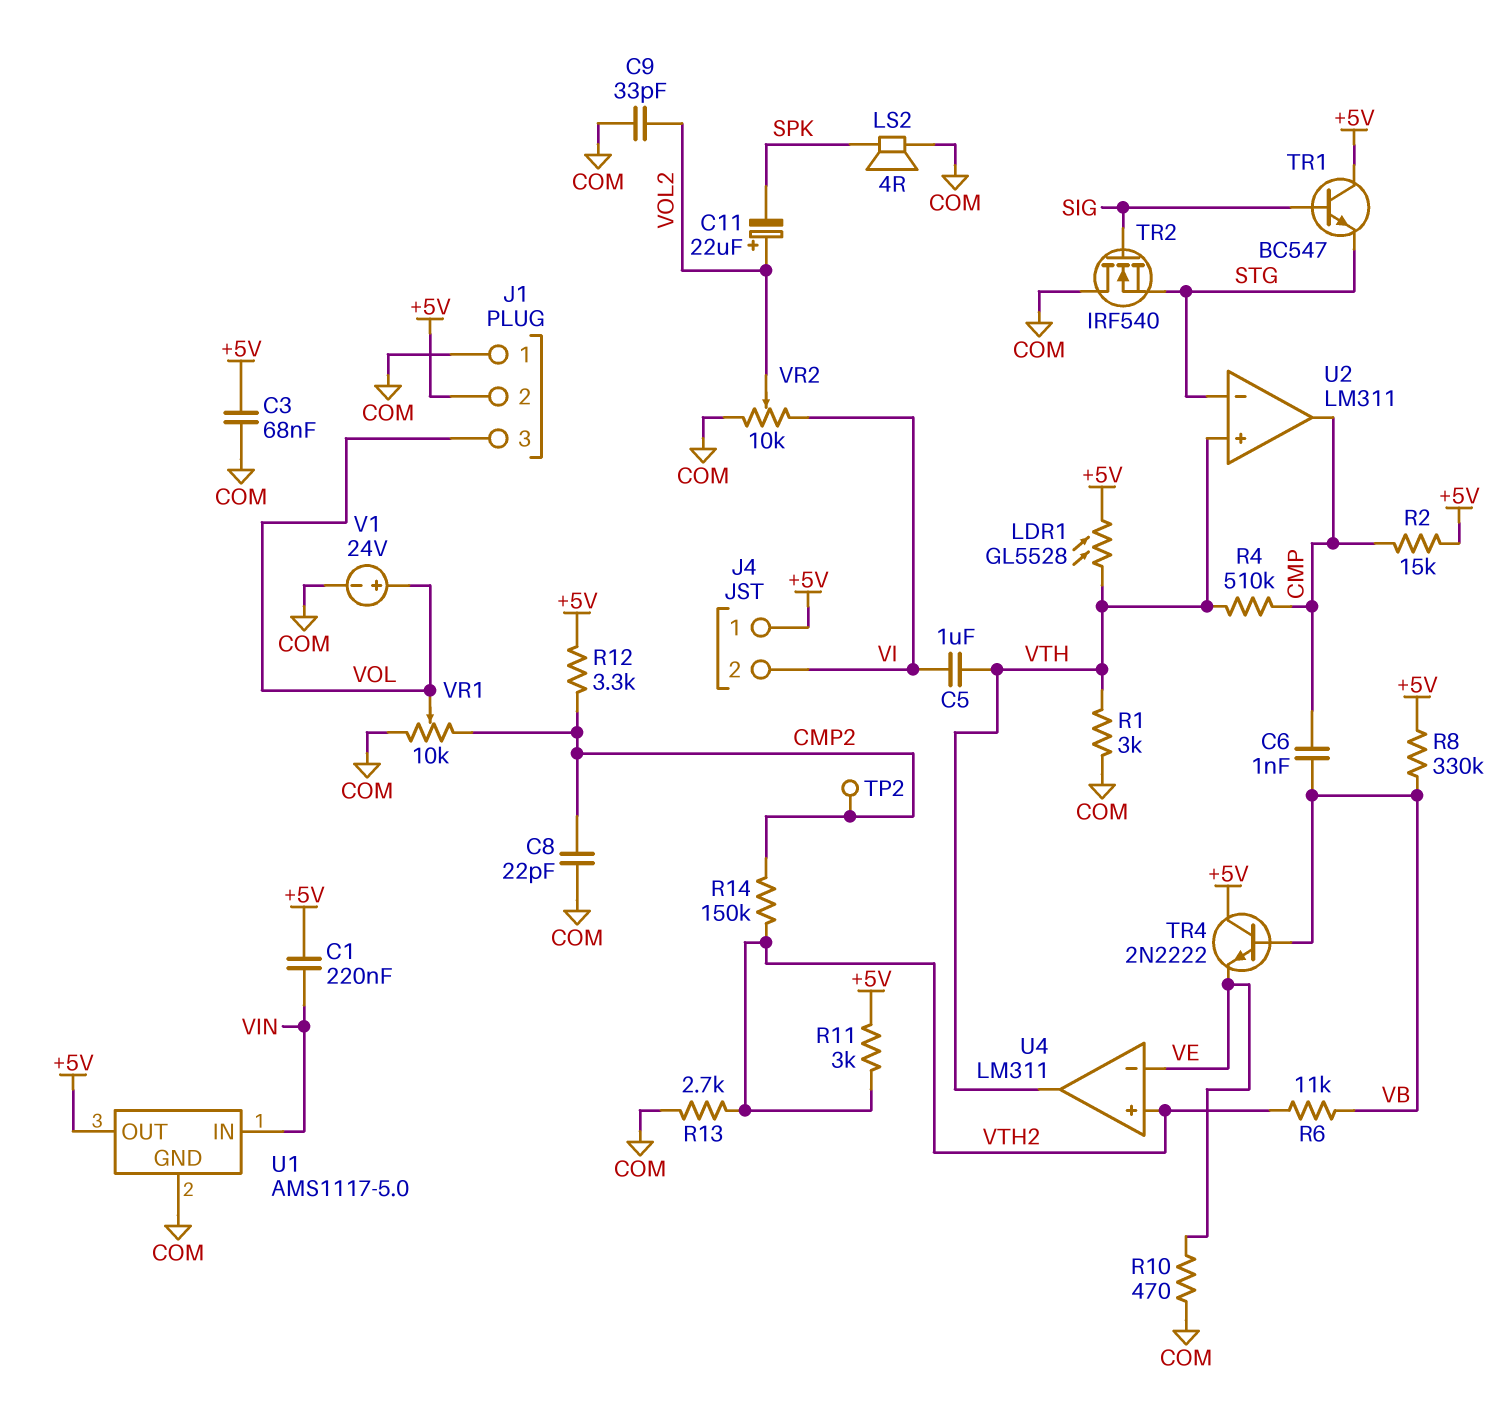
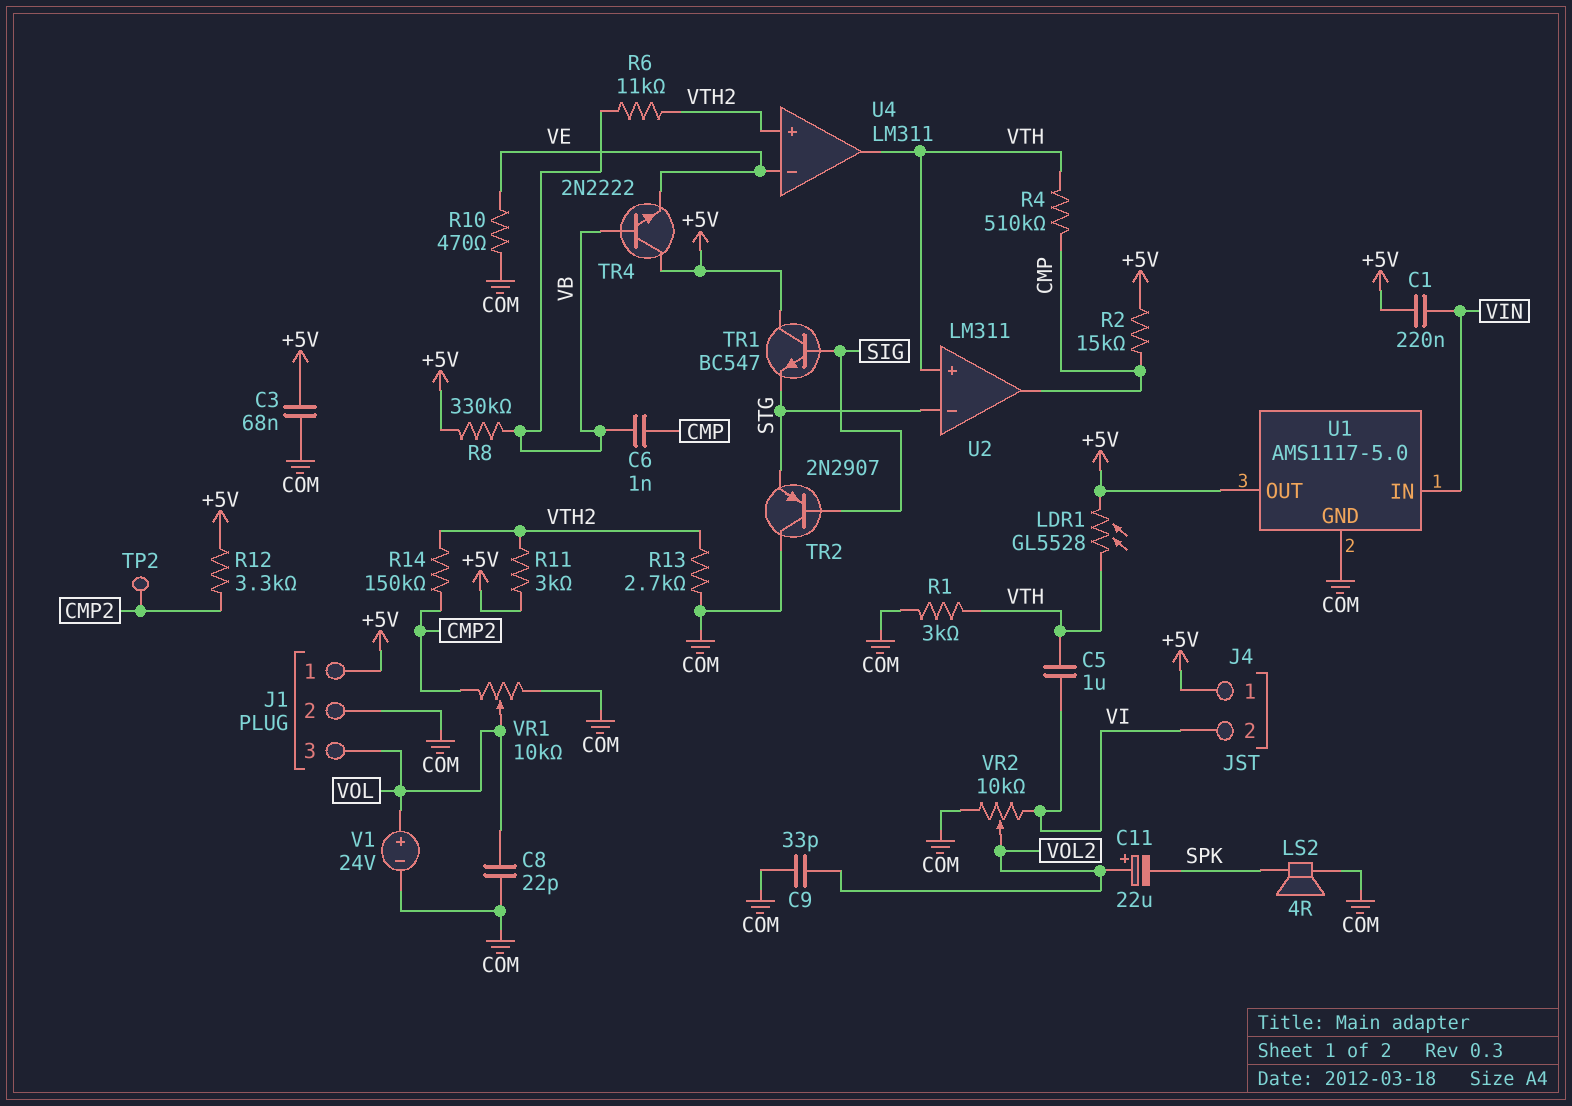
C8: 22pF (CMP2, COM) -> 22pF (COM, VOL)
J1 pin 1: COM -> +5V
J1 pin 2: +5V -> COM
TR2: NMOS IRF540 (G SIG, D COM, S STG) -> PNP 2N2907 (B SIG, C COM, E STG)

